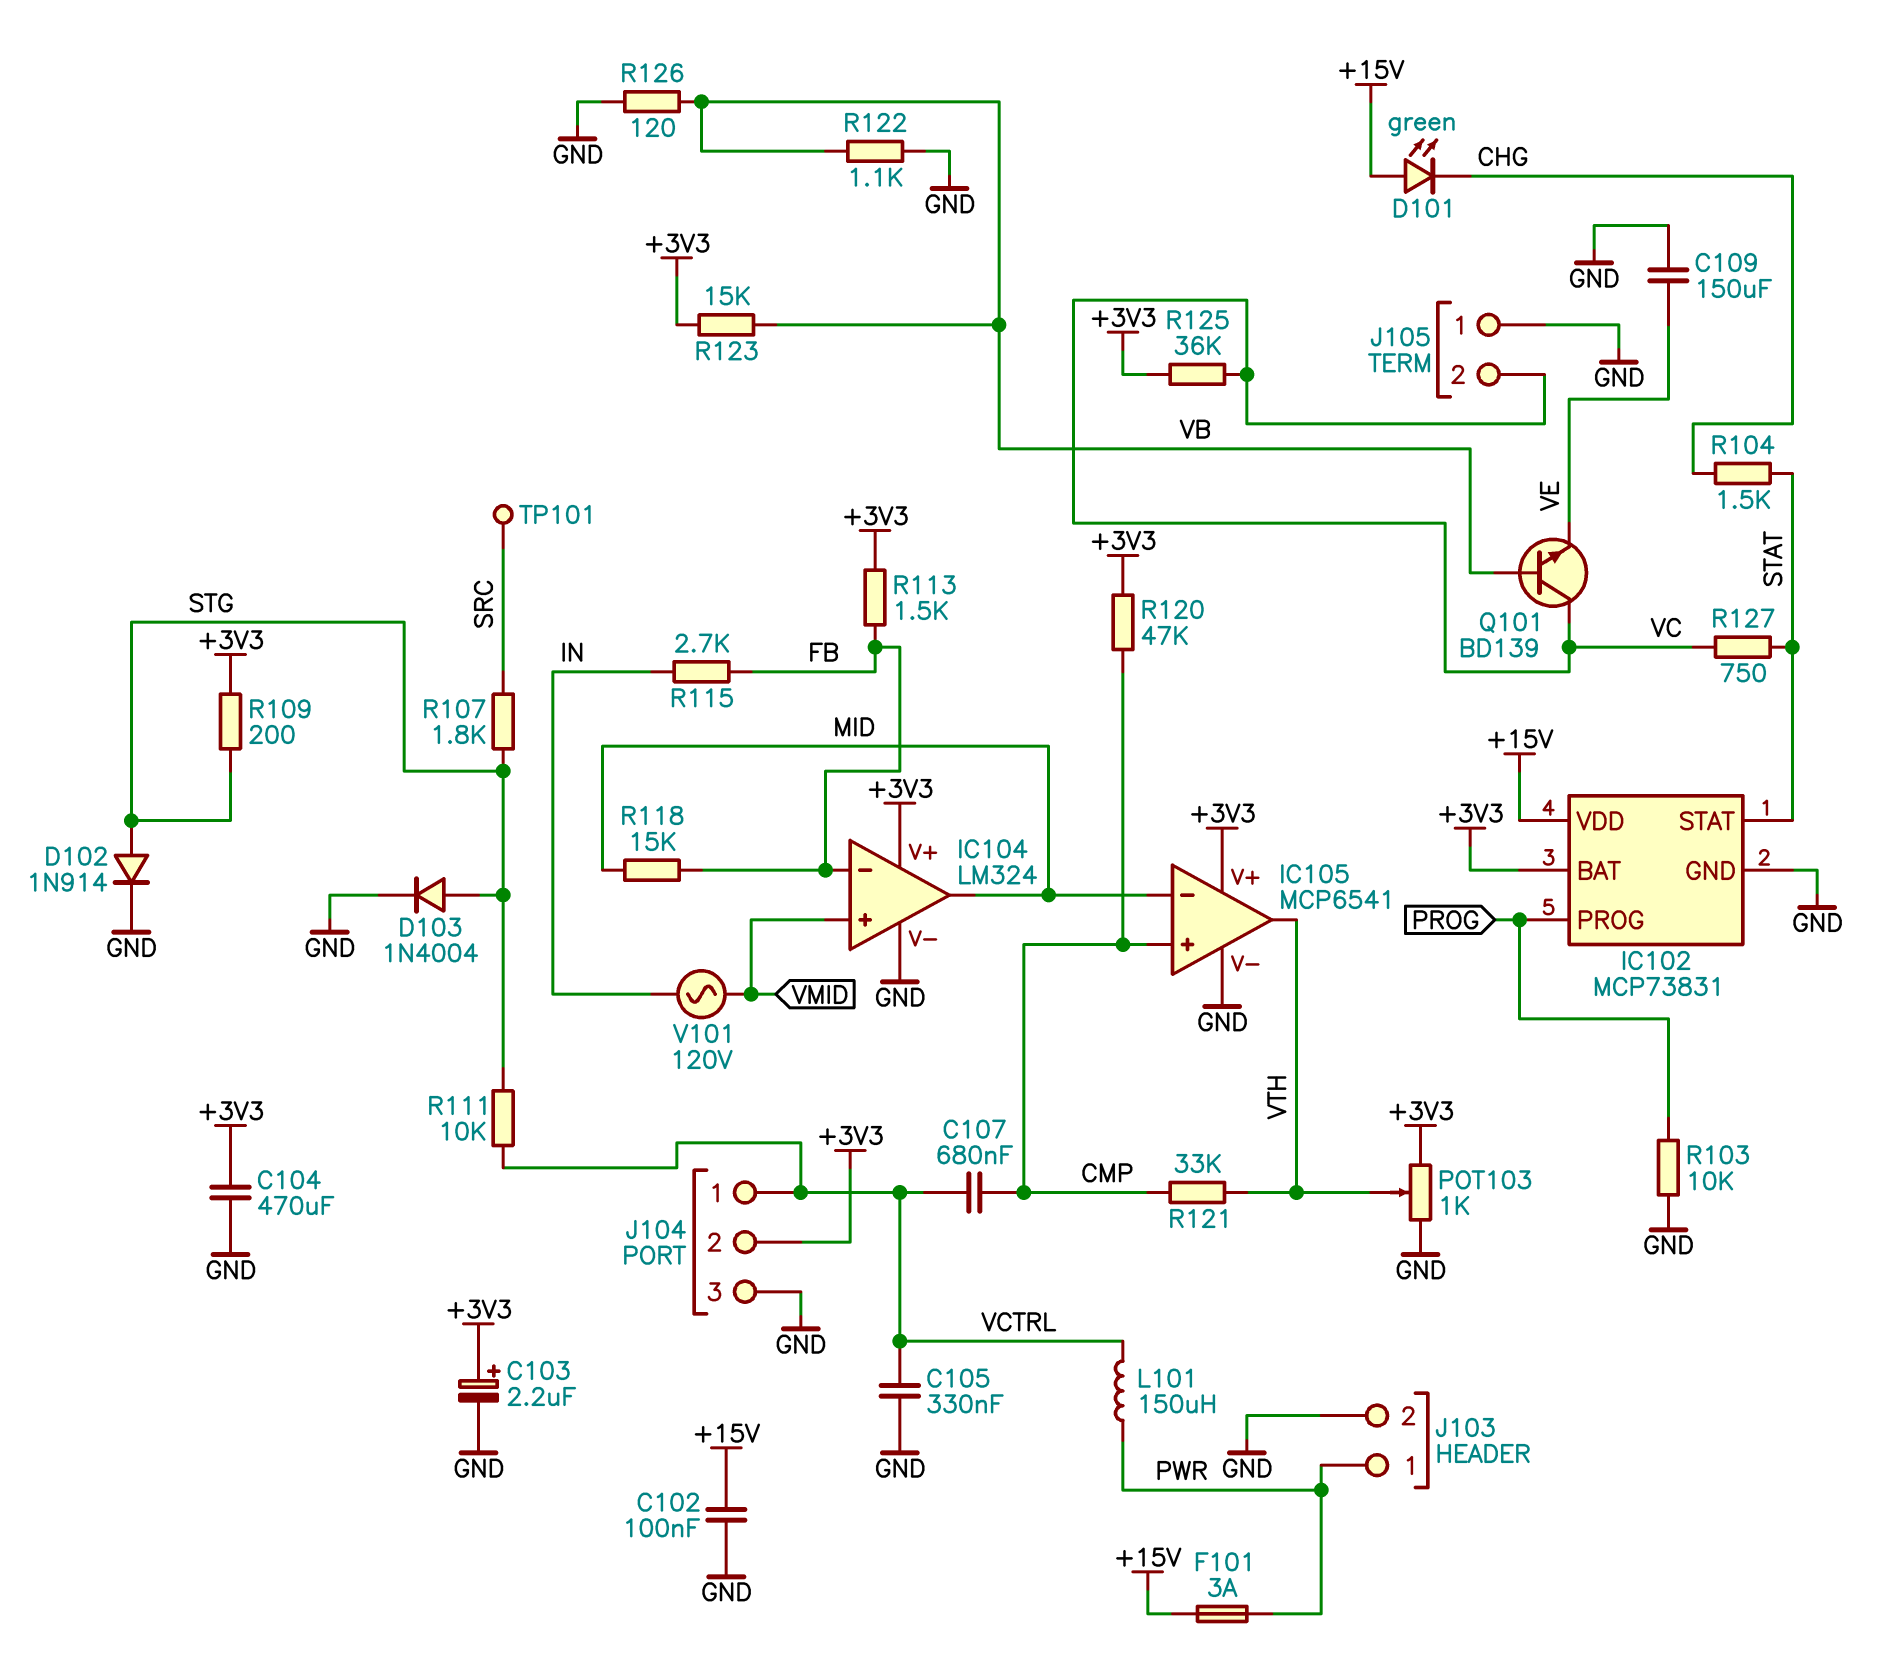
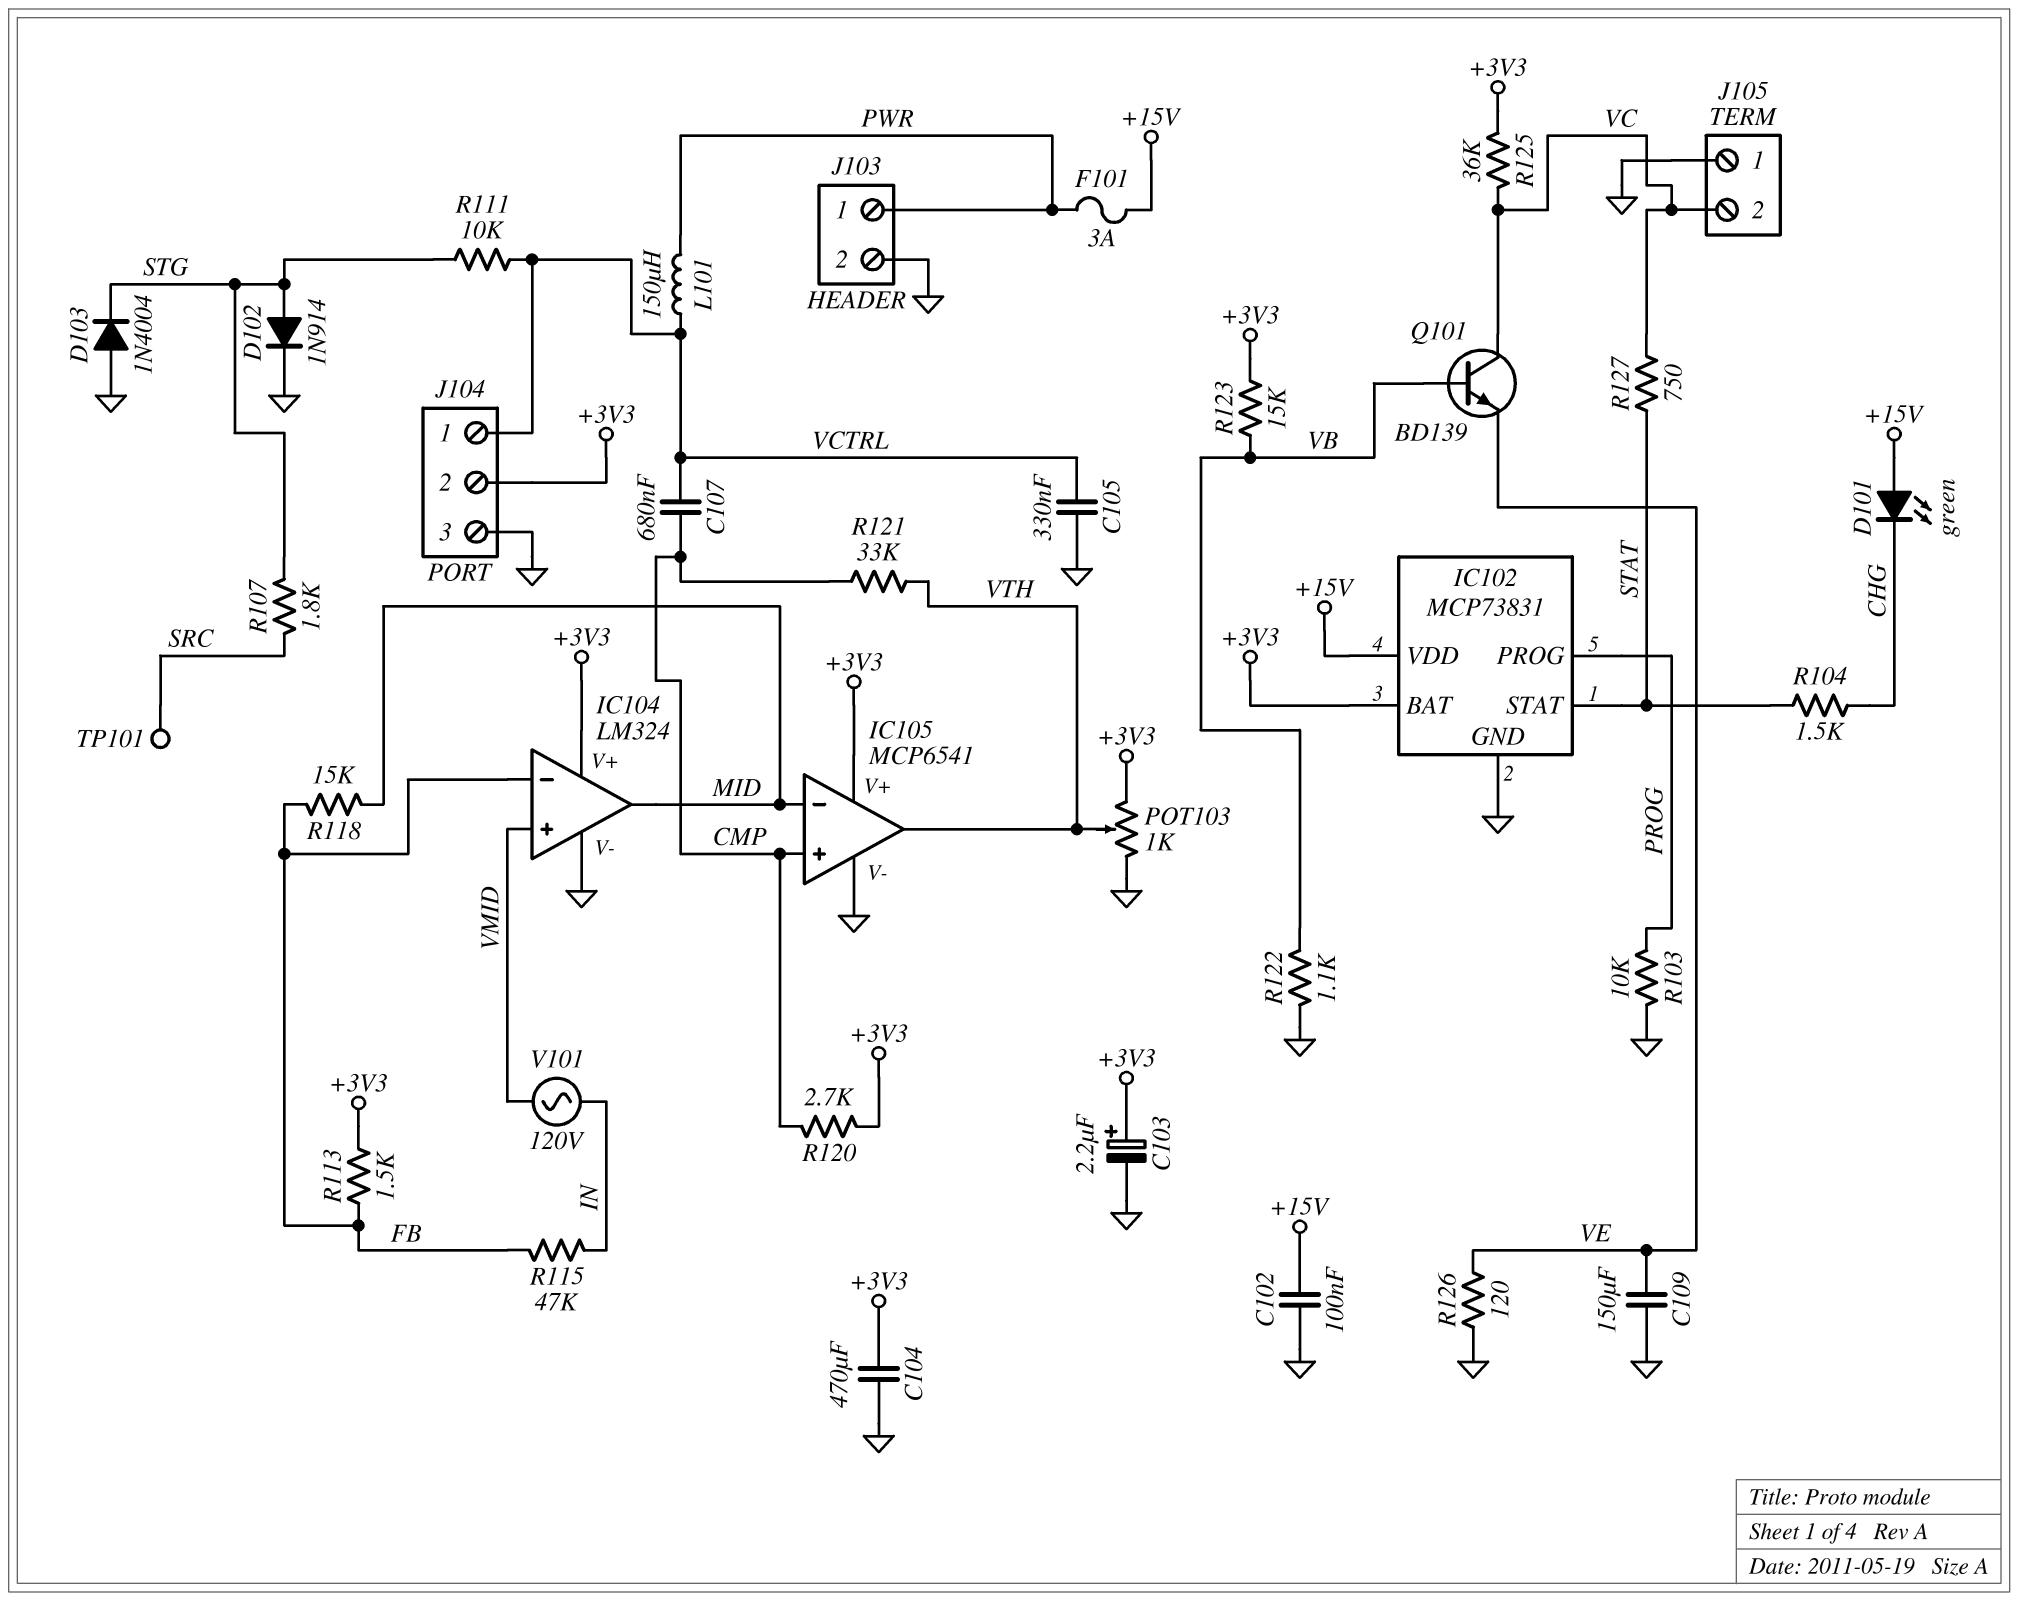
D103: diode 1N4004 (A STG, K GND) -> diode 1N4004 (A GND, K STG)
R109: 200 (+3V3, STG) -> none
R115: 2.7k (FB, IN) -> 47k (FB, IN)
R120: 47k (+3V3, CMP) -> 2.7k (+3V3, CMP)
R126: 120 (GND, VB) -> 120 (GND, VE)

